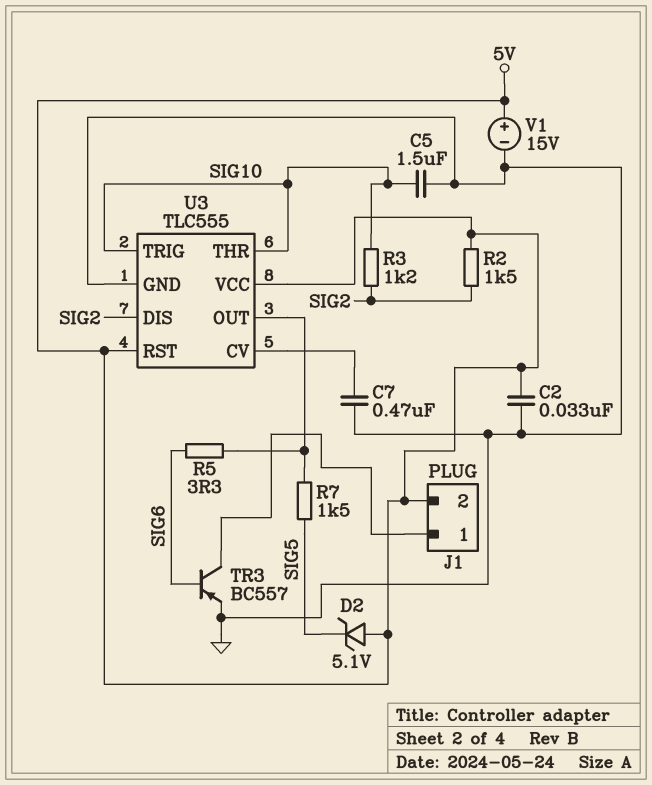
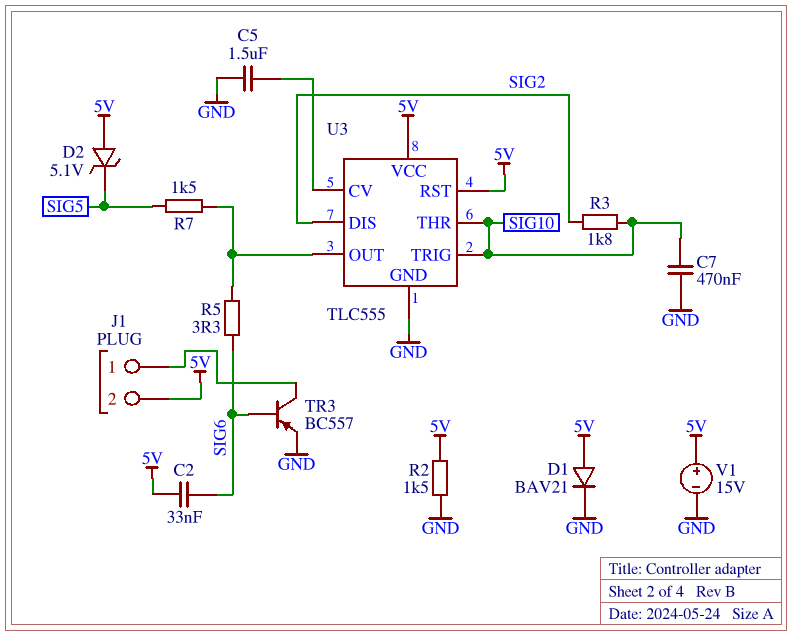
C2: 33nF (5V, GND) -> 33nF (5V, SIG6)
C5: 1.5uF (GND, SIG10) -> 1.5uF (GND, U3/CV)
C7: 470nF (GND, U3/CV) -> 470nF (GND, SIG10)
D1: none -> diode BAV21 (A 5V, K GND)
R2: 1.5k (5V, SIG2) -> 1.5k (5V, GND)
R3: 1.2k (SIG2, SIG10) -> 1.8k (SIG2, SIG10)

